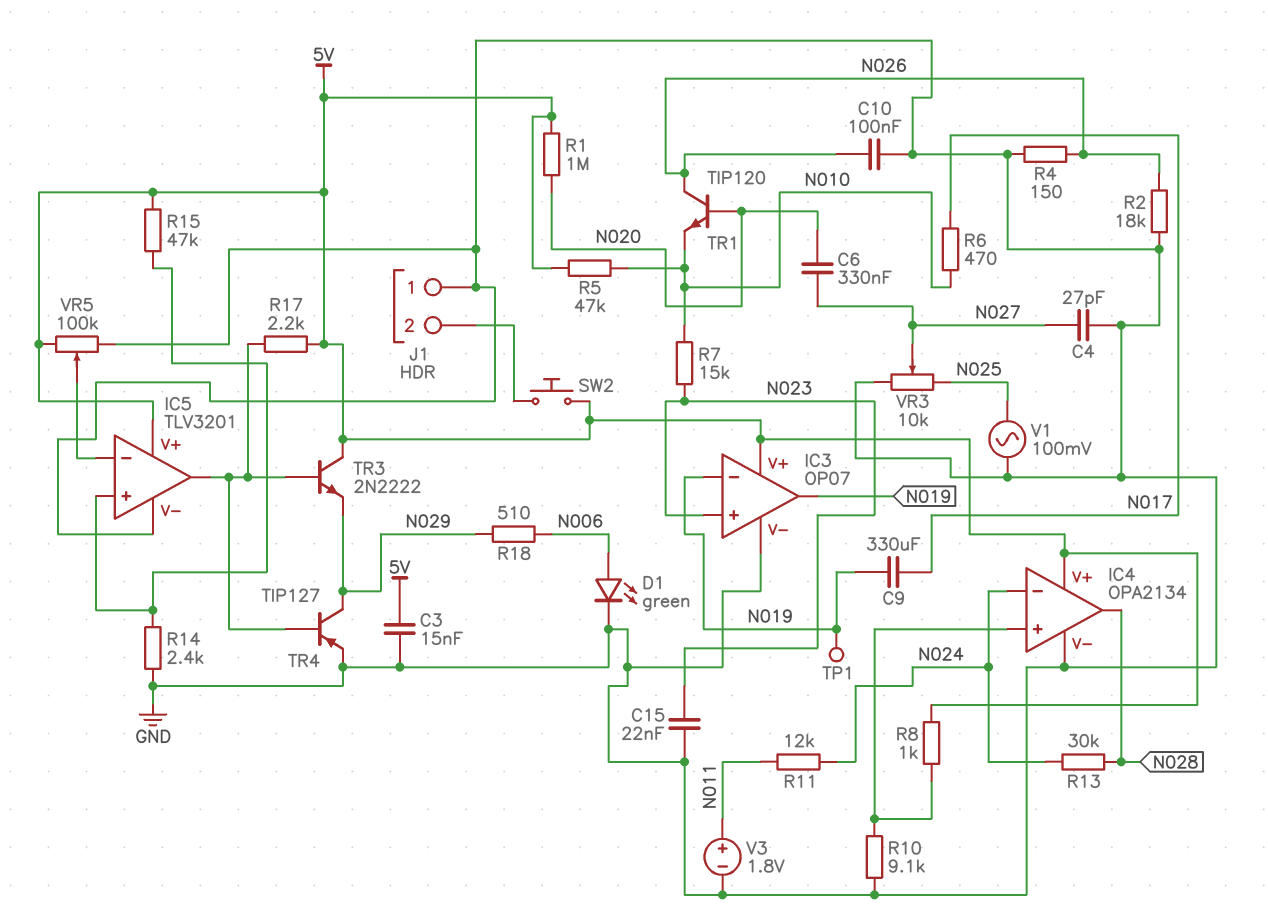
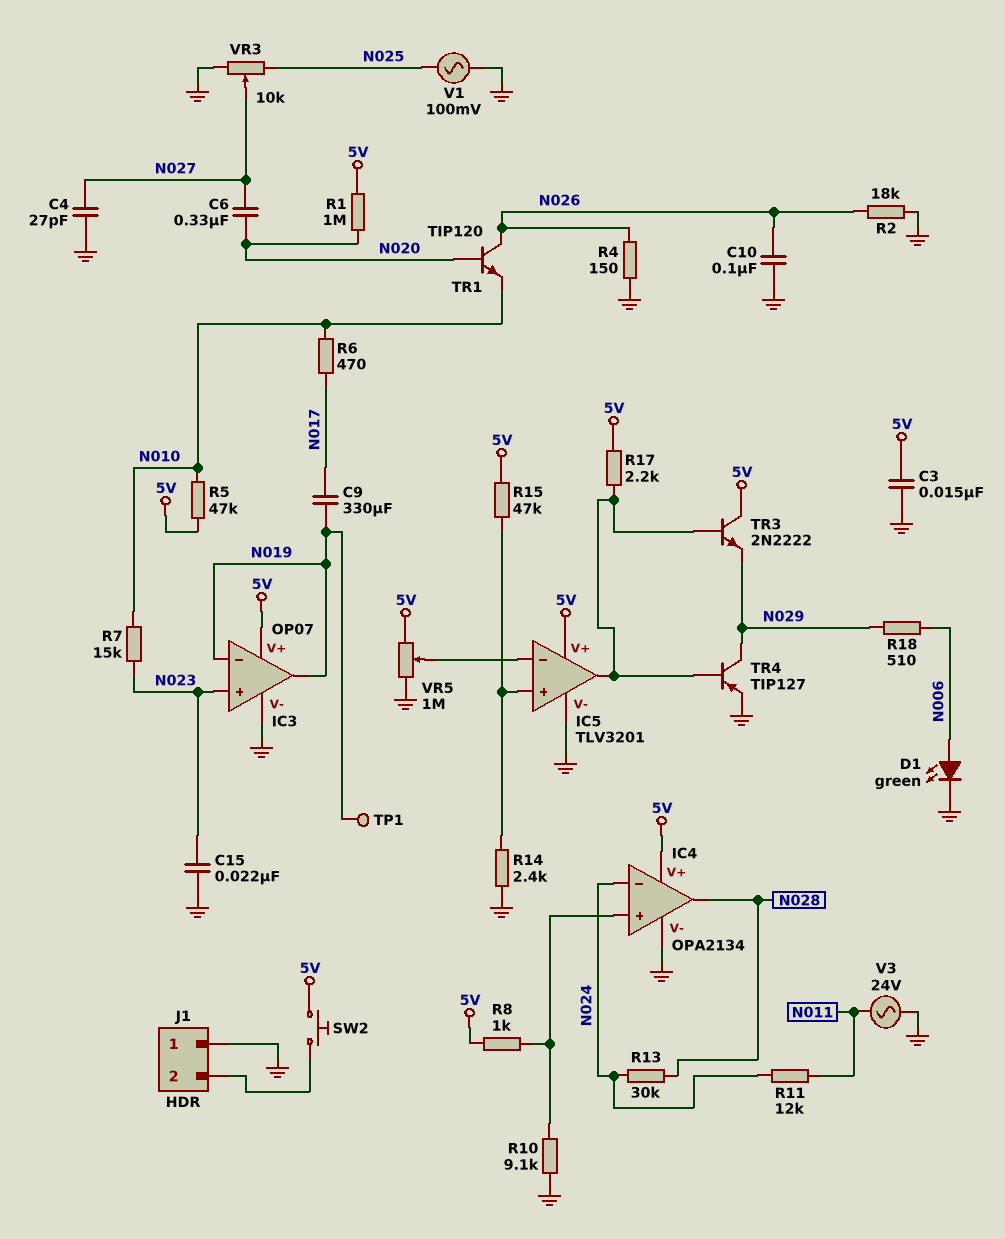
V3: 1.8V (plus N011, minus GND) -> AC 24V (GND, N011)
VR5: 100k (5V, GND, wiper IC5/in-) -> 1M (5V, GND, wiper IC5/in-)

